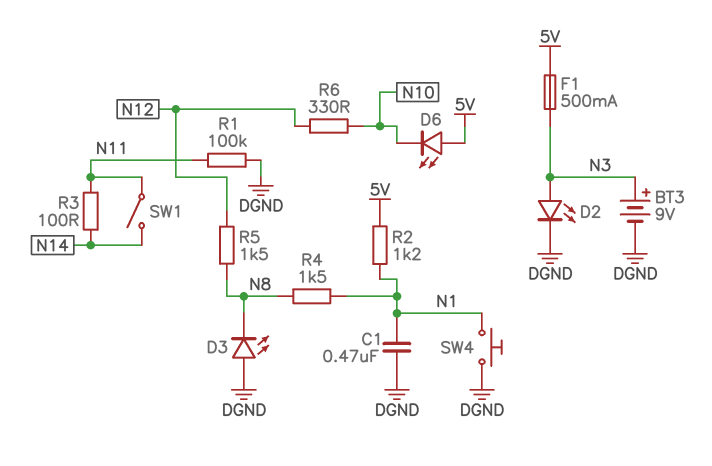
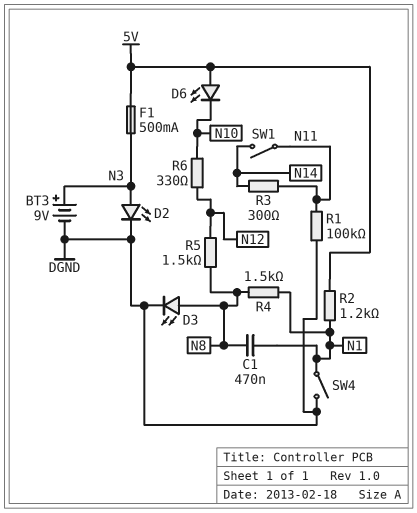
C1: 470nF (DGND, N1) -> 470nF (N1, N8)
D3: LED (A DGND, K N8) -> LED (A N8, K DGND)
R3: 100 (N11, N14) -> 300 (N11, N14)
SW4: button (DGND, N1) -> switch (DGND, N1)

